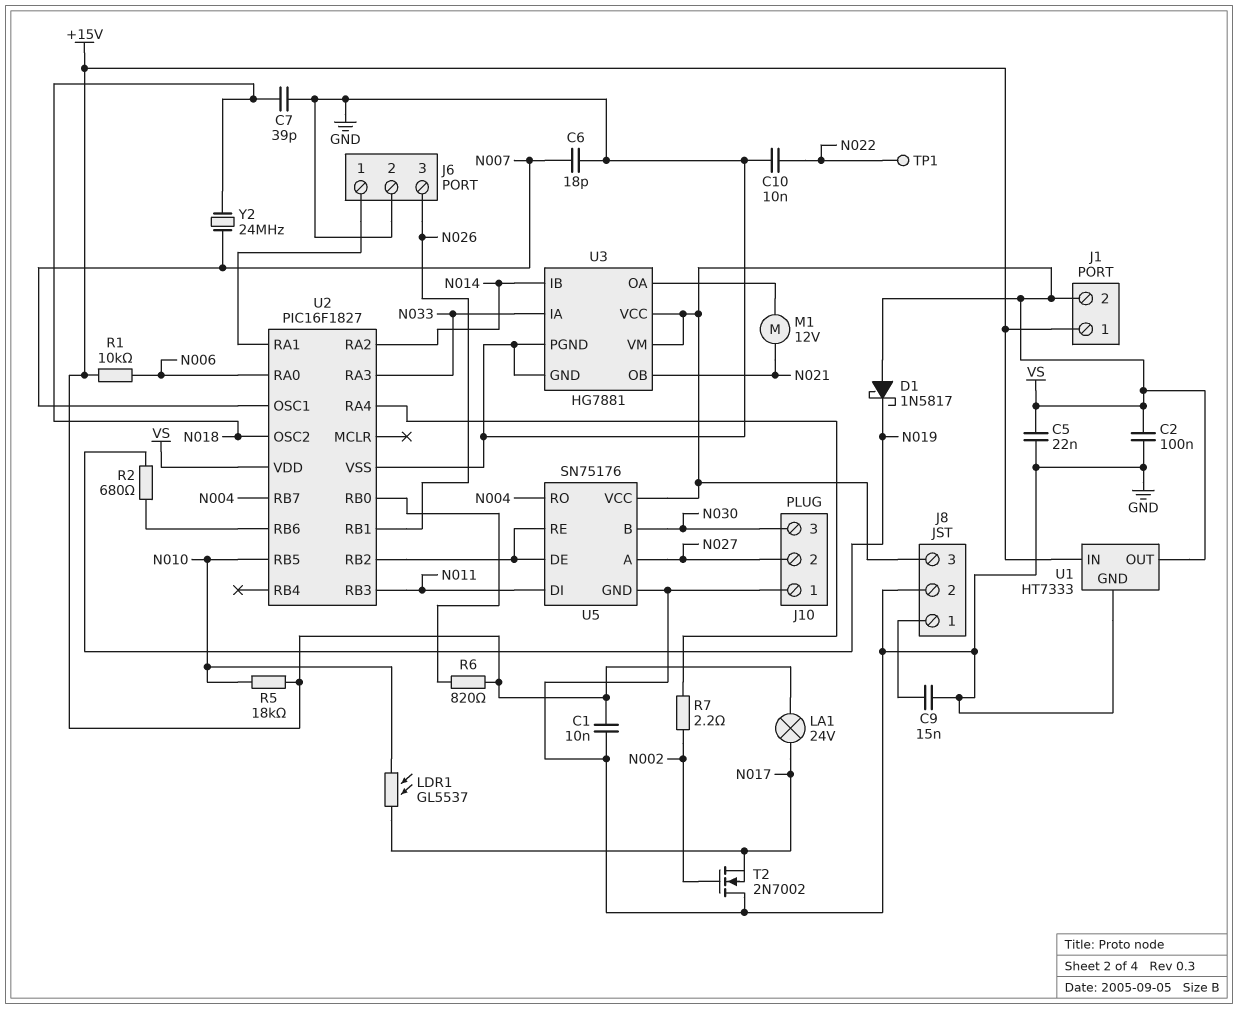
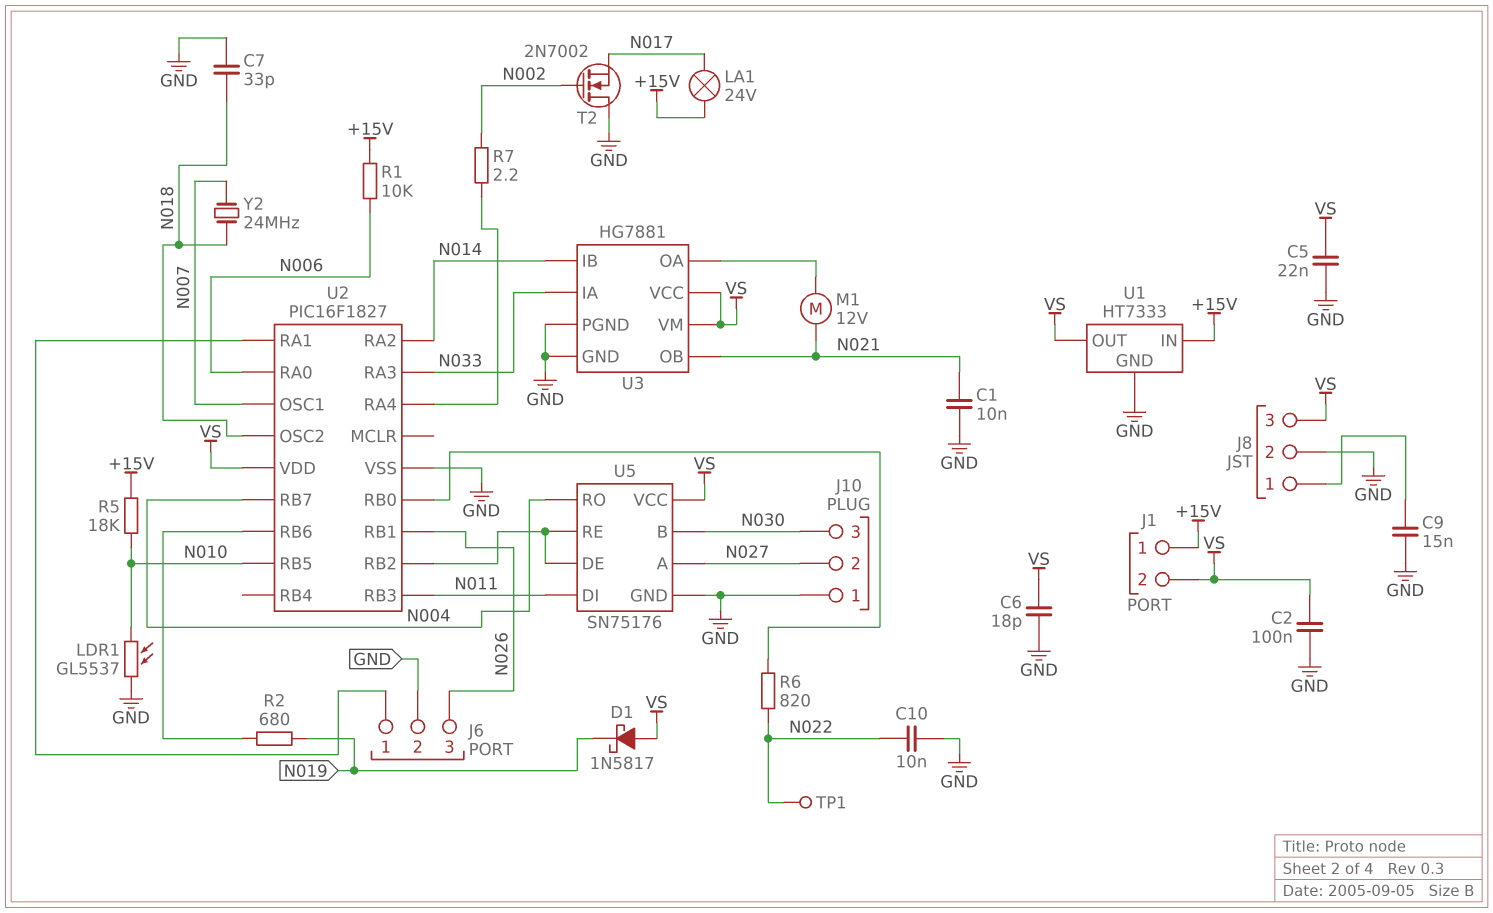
C1: 10nF (+15V, GND) -> 10nF (GND, N021)
C6: 18pF (GND, N007) -> 18pF (GND, VS)
C7: 39pF (GND, N018) -> 33pF (GND, N018)
LDR1: GL5537 (N010, N017) -> GL5537 (GND, N010)
R6: 820 (+15V, U2/RB0) -> 820 (N022, U2/RB0)

